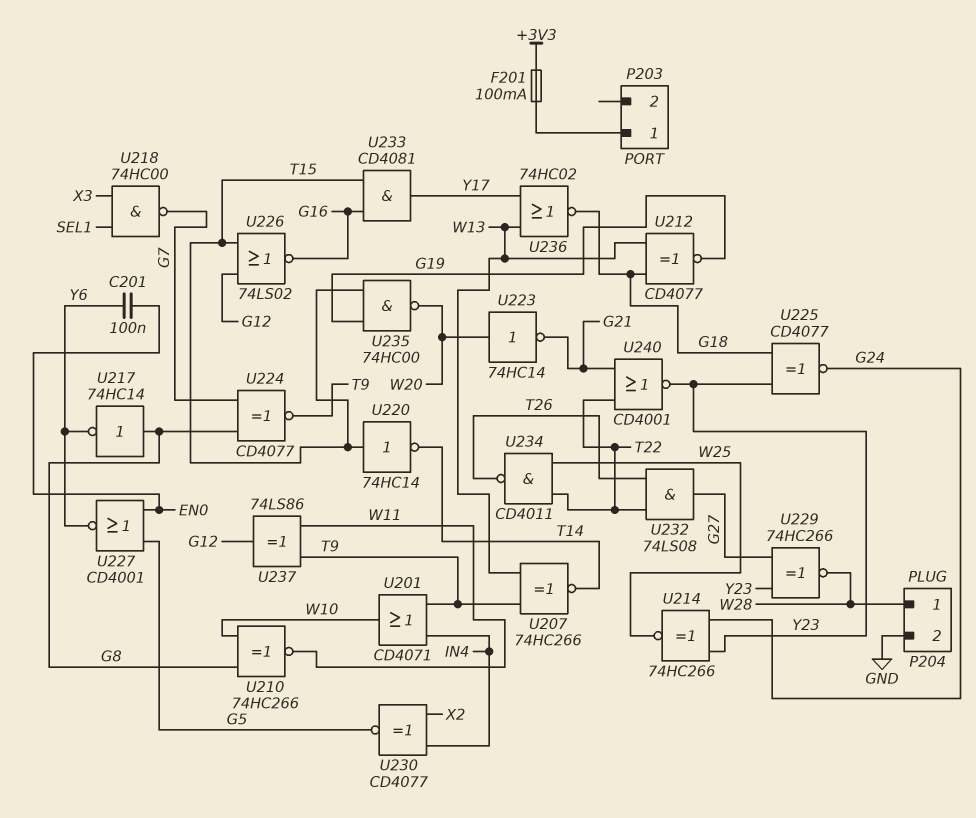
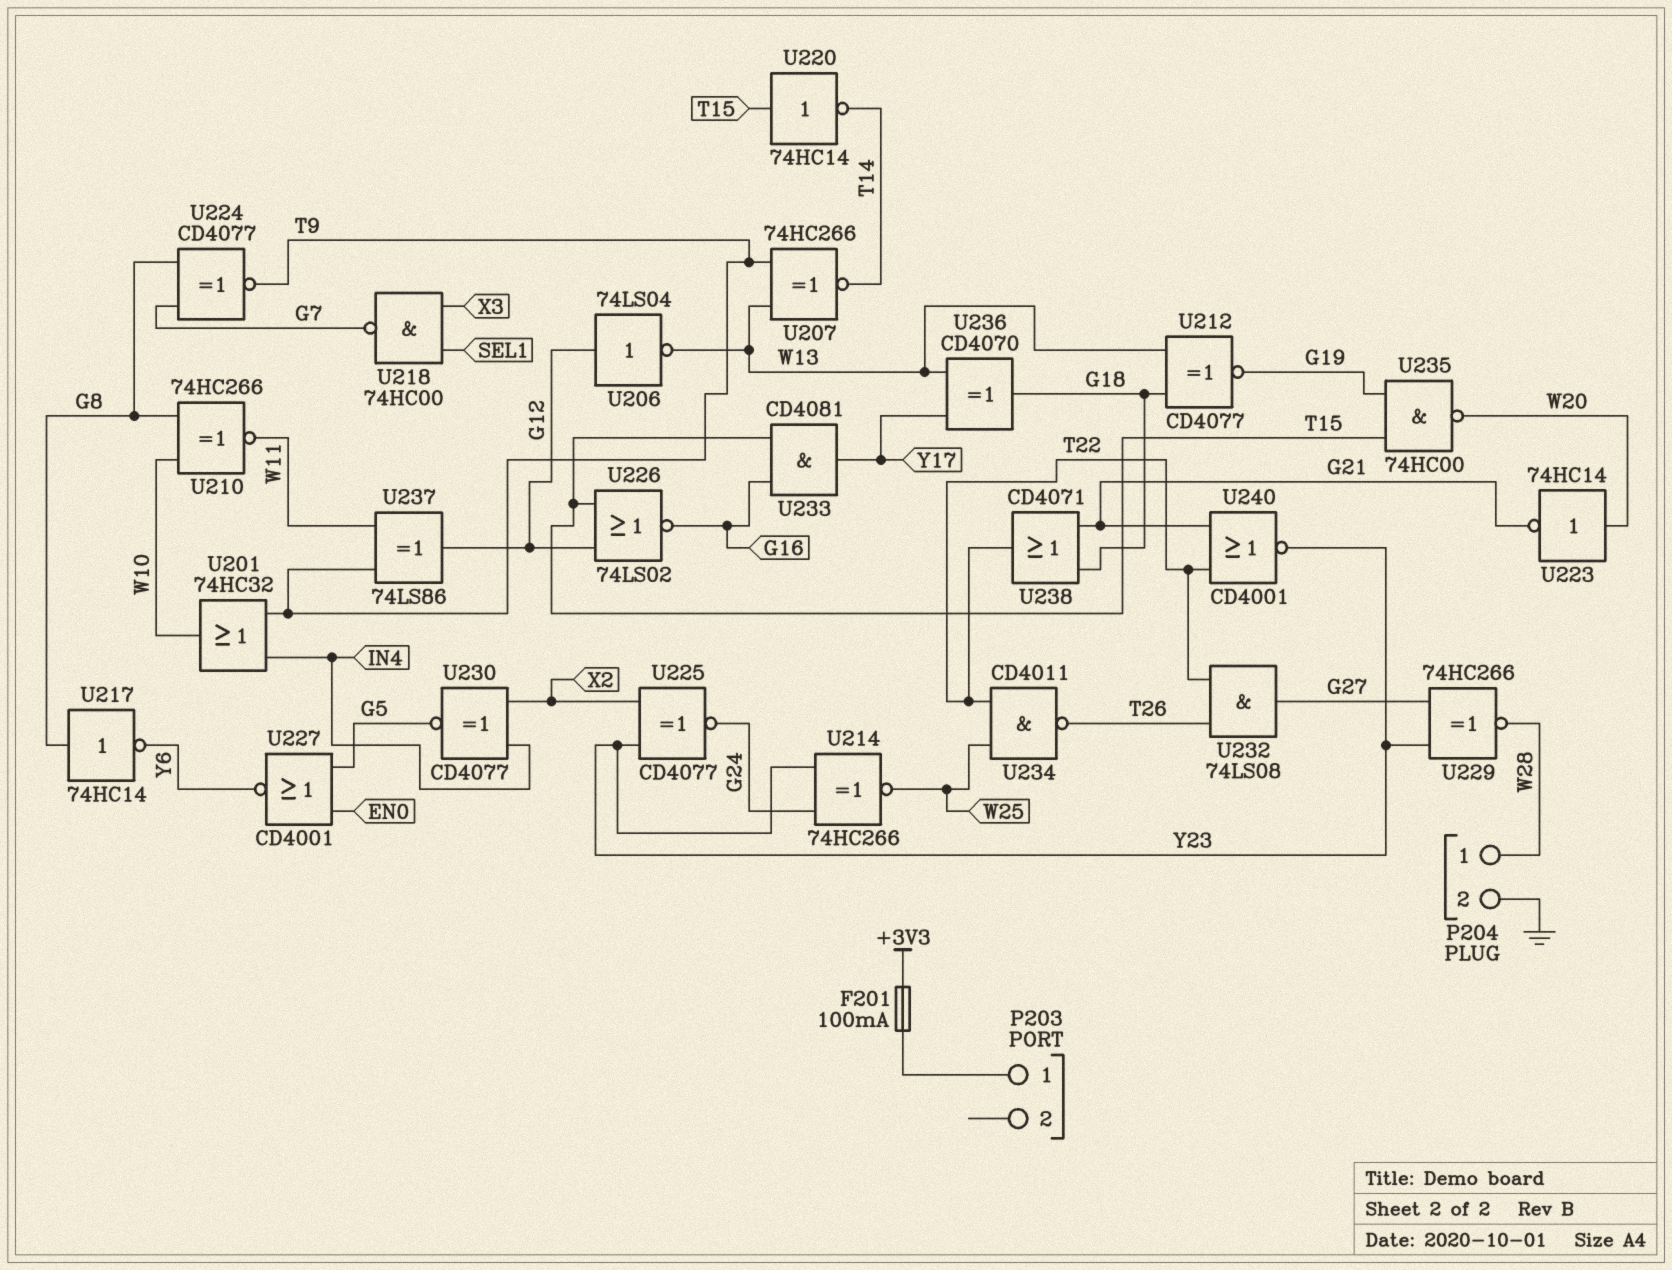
C201: 100nF (EN0, Y6) -> none
U201: OR CD4071 (in IN4, in T9, out W10) -> OR 74HC32 (in IN4, in T9, out W10)
U206: none -> NOT 74LS04 (in G12, out W13)
U225: XNOR CD4077 (in G18, in Y23, out G24) -> XNOR CD4077 (in X2, in Y23, out G24)
U236: NOR 74HC02 (in W13, in Y17, out G18) -> XOR CD4070 (in W13, in Y17, out G18)
U238: none -> OR CD4071 (in G18, in G21, out T22)

